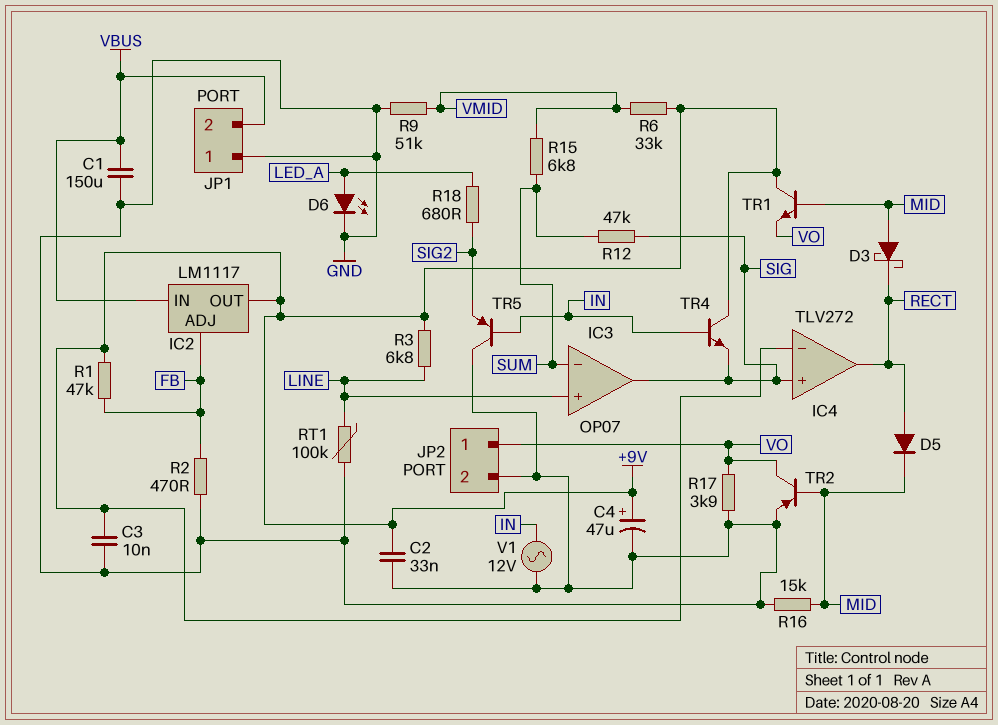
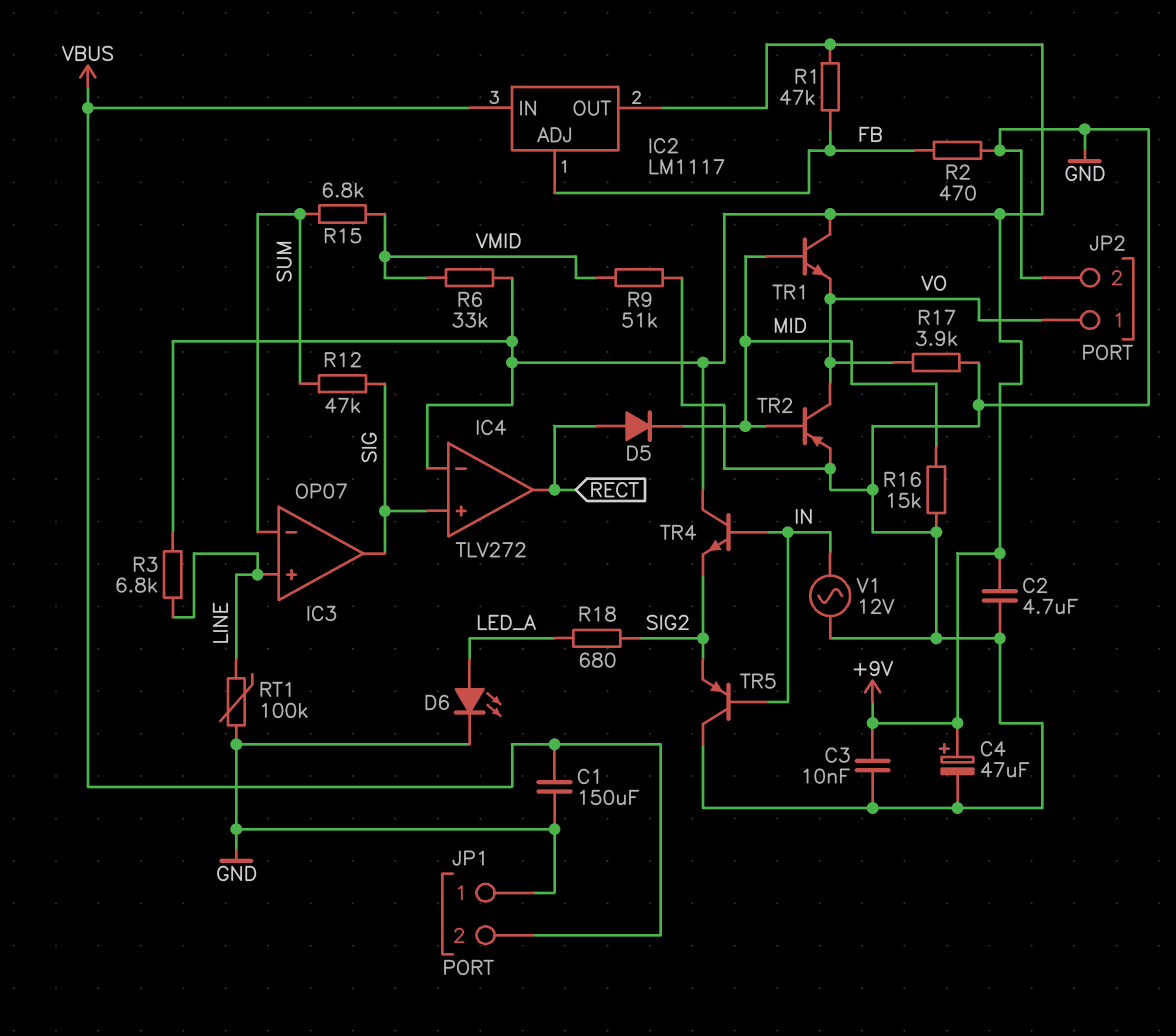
C2: 33nF (+9V, GND) -> 4.7uF (+9V, GND)
D3: schottky (A MID, K RECT) -> none
TR4: NPN (B IN, C +9V, E SIG) -> NPN (B IN, C +9V, E SIG2)

